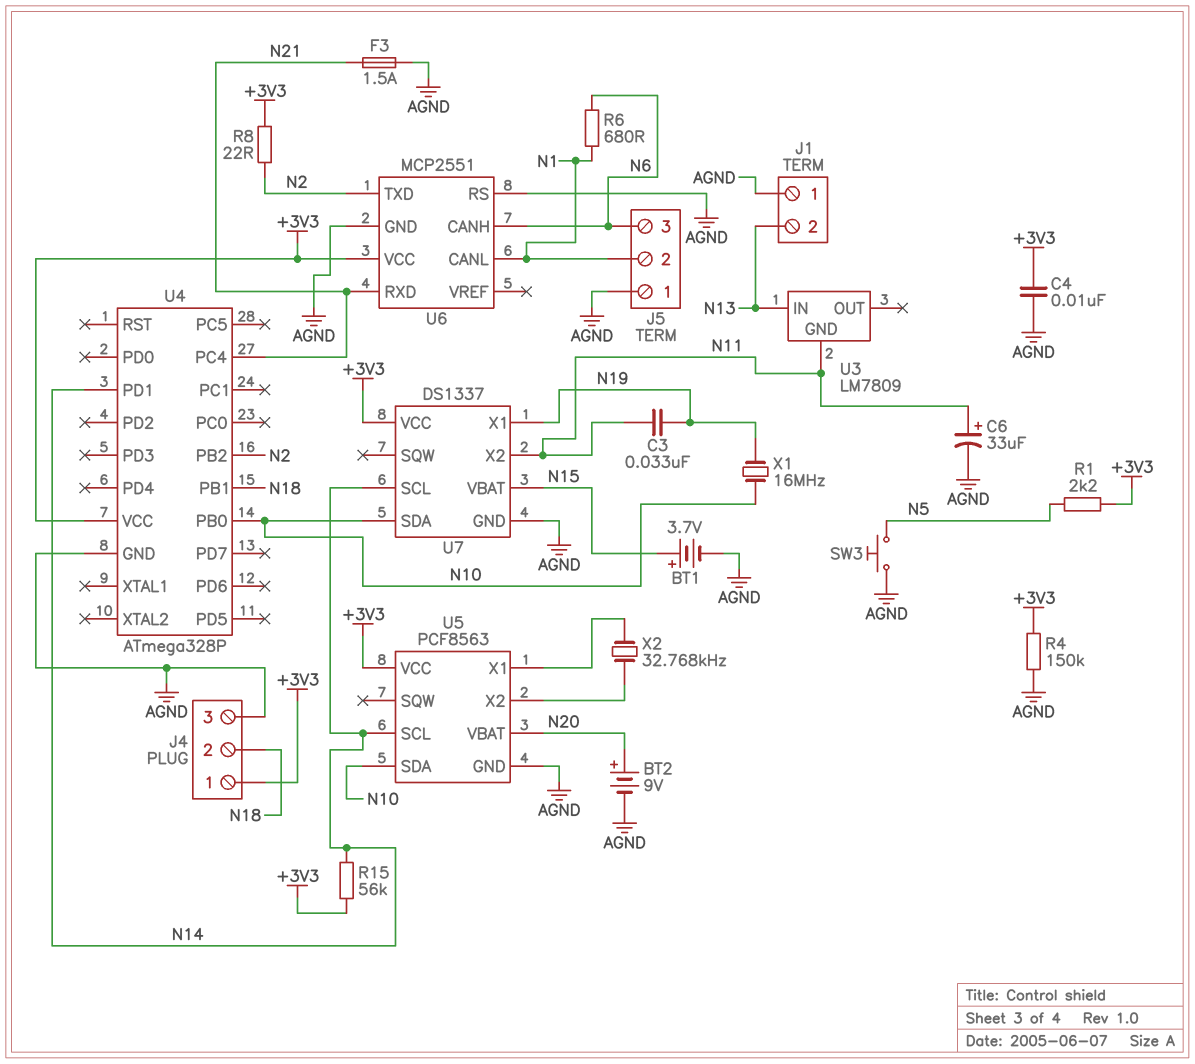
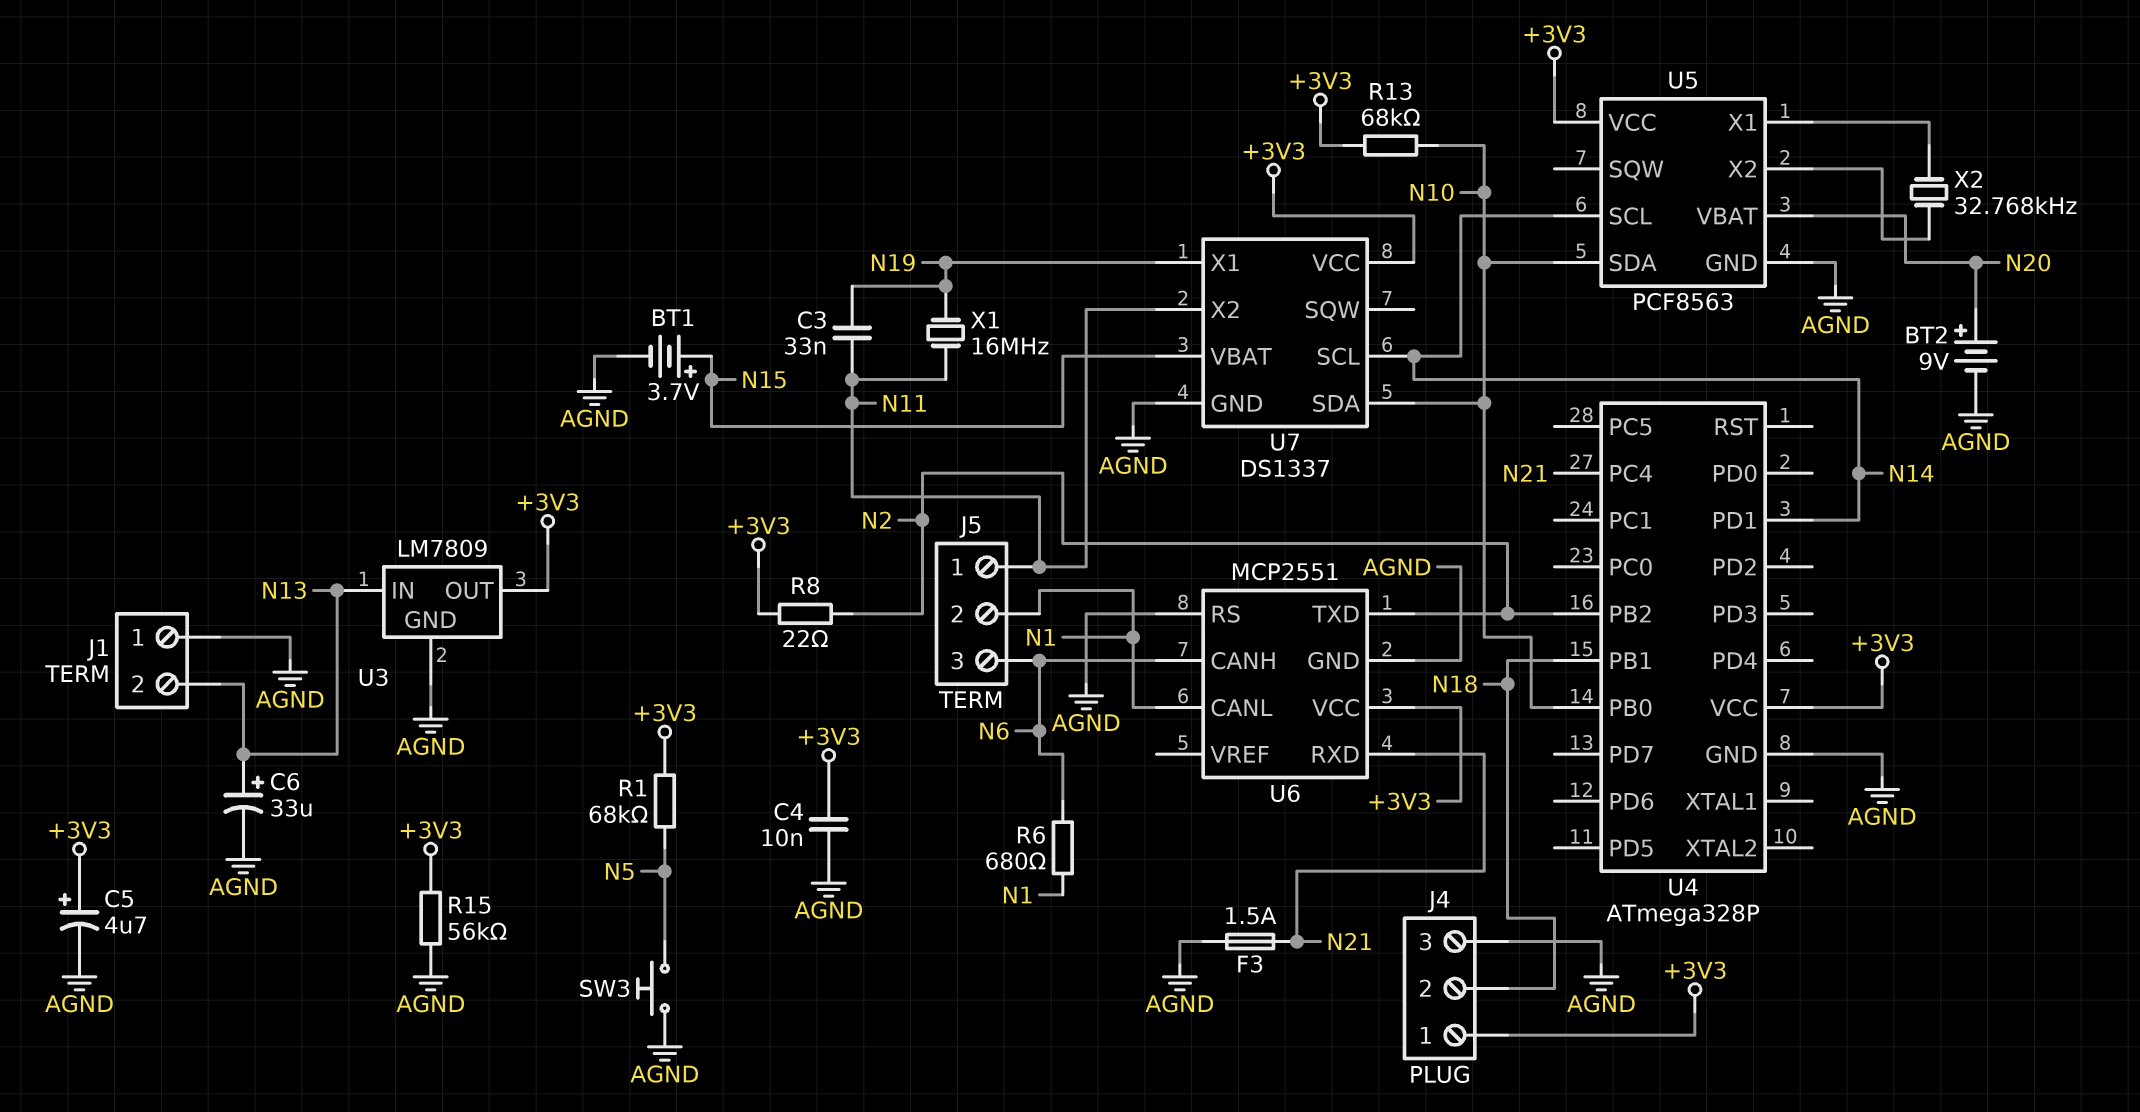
C5: none -> 4.7uF (plus +3V3, minus AGND)
C6: 33uF (plus N11, minus AGND) -> 33uF (plus N13, minus AGND)
J5 pin 1: AGND -> N11
R1: 2.2k (+3V3, N5) -> 68k (+3V3, N5)
R4: 150k (+3V3, AGND) -> none
R13: none -> 68k (+3V3, N10)
R15: 56k (+3V3, N14) -> 56k (+3V3, AGND)
U3 pin GND: N11 -> AGND
U3 pin OUT: none -> +3V3
X1: 16MHz (N10, N19) -> 16MHz (N11, N19)

